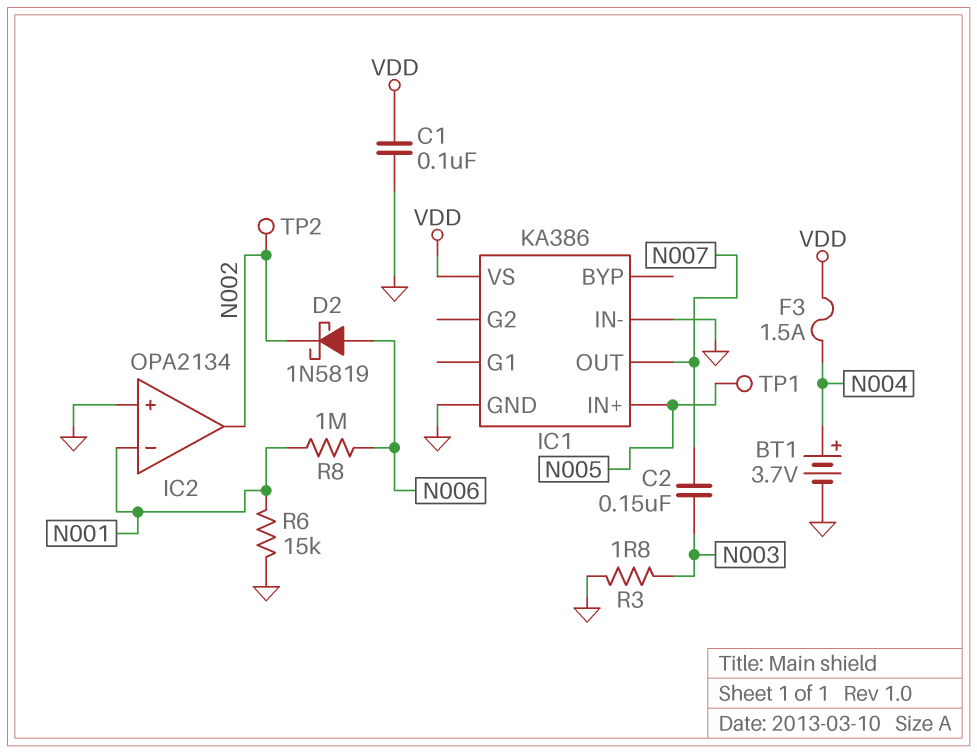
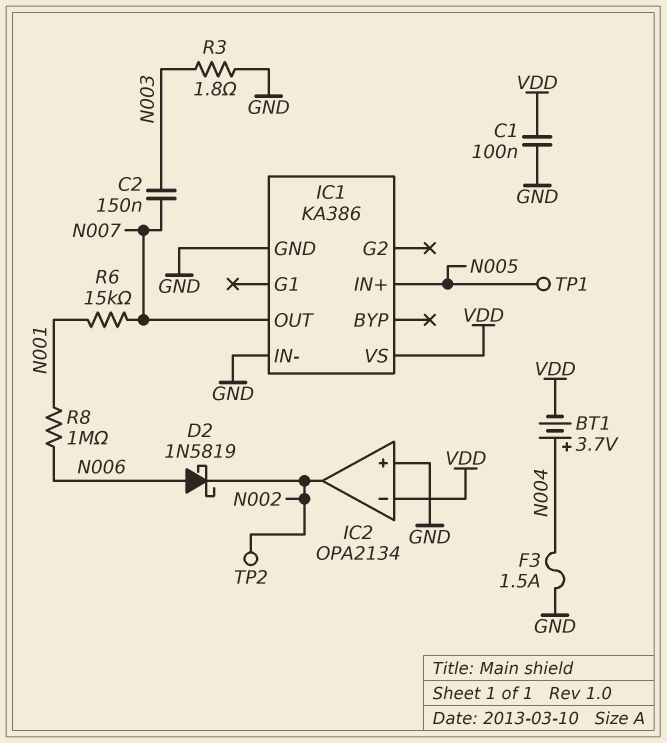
BT1: 3.7V (plus N004, minus GND) -> 3.7V (plus N004, minus VDD)
F3: 1.5A (N004, VDD) -> 1.5A (GND, N004)
IC2 pin in-: N001 -> VDD
R6: 15k (GND, N001) -> 15k (N001, N007)

